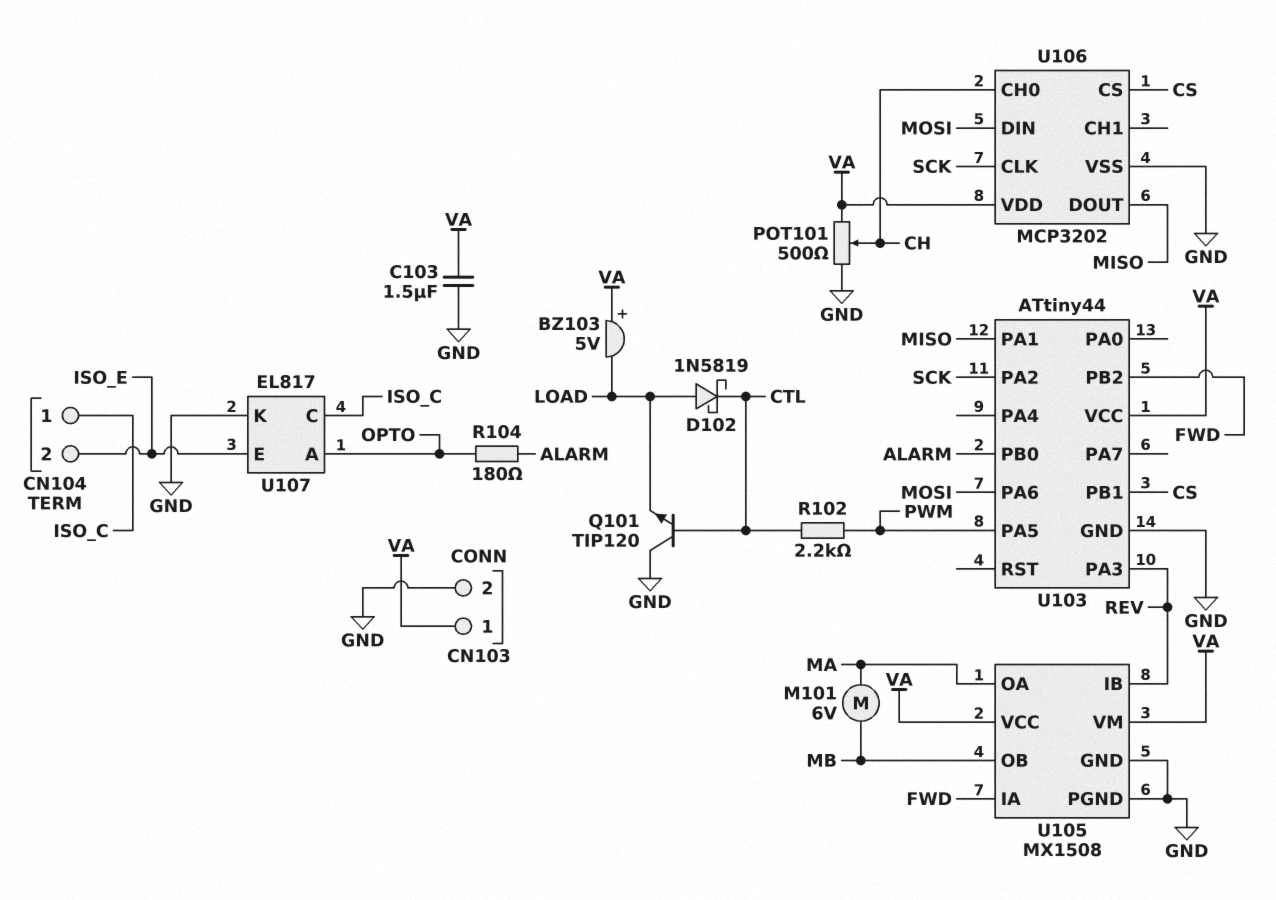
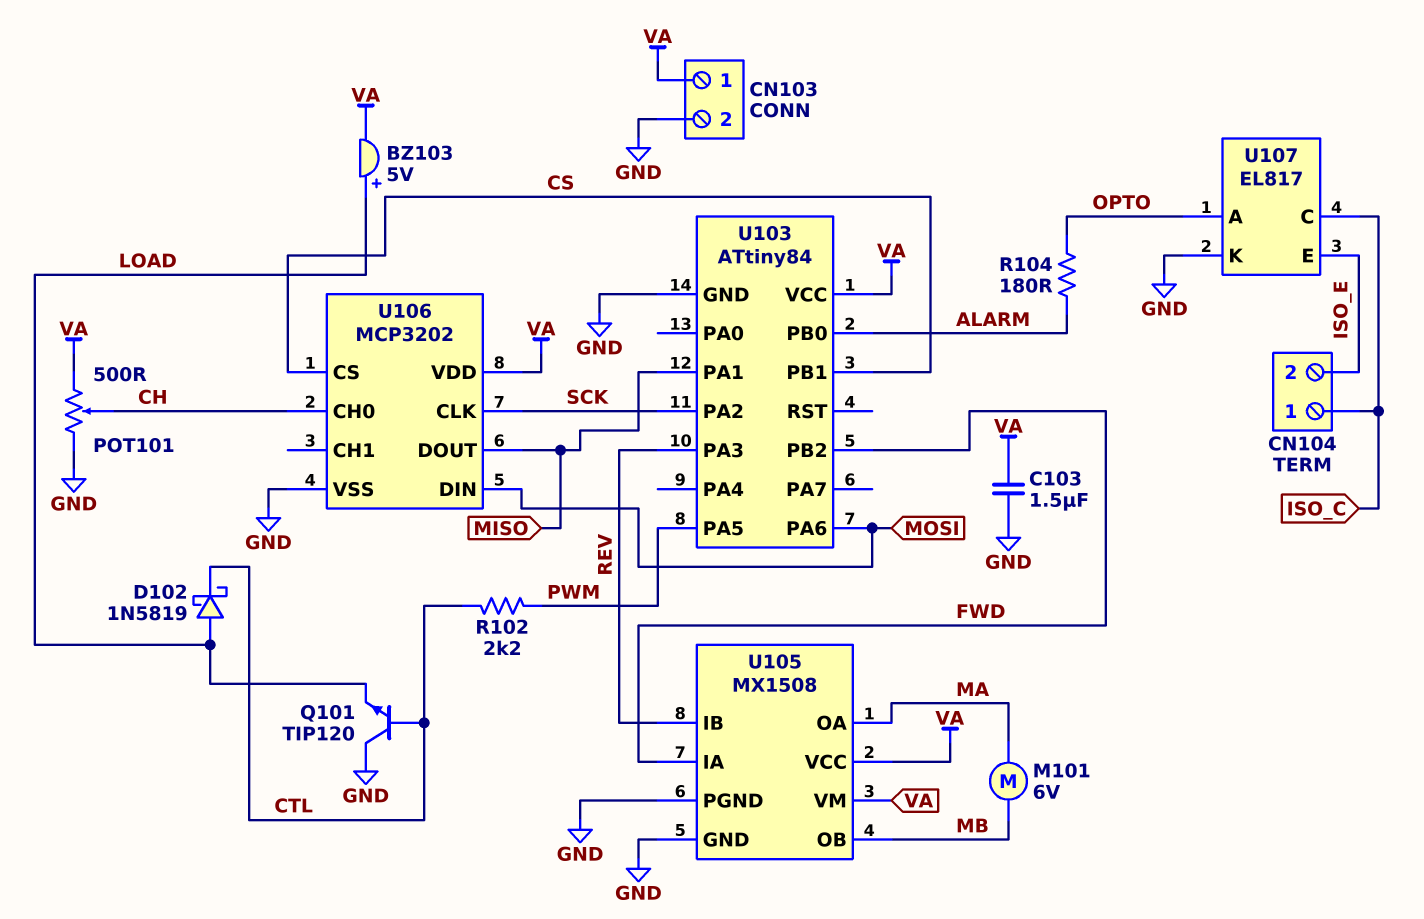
BZ103: buzzer 5V (plus VA, minus LOAD) -> buzzer 5V (plus LOAD, minus VA)
U103: ATtiny44 -> ATtiny84

